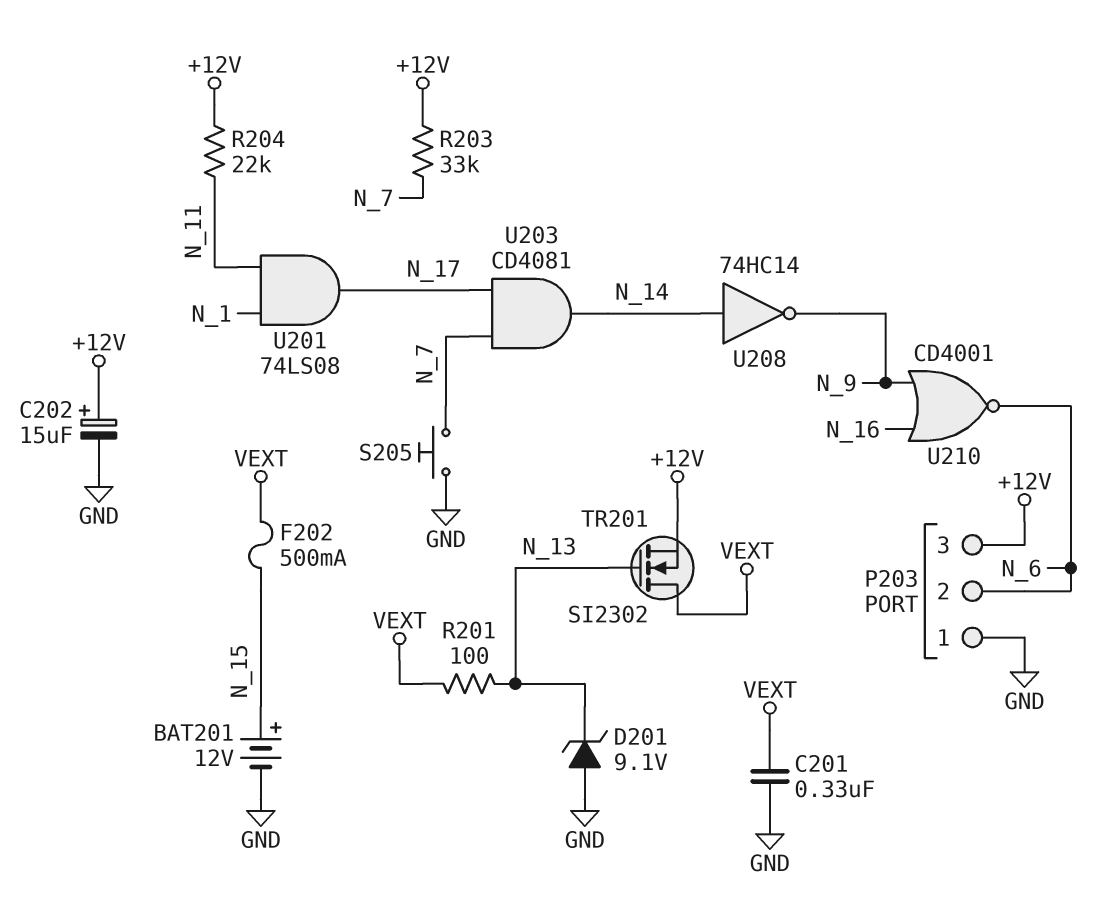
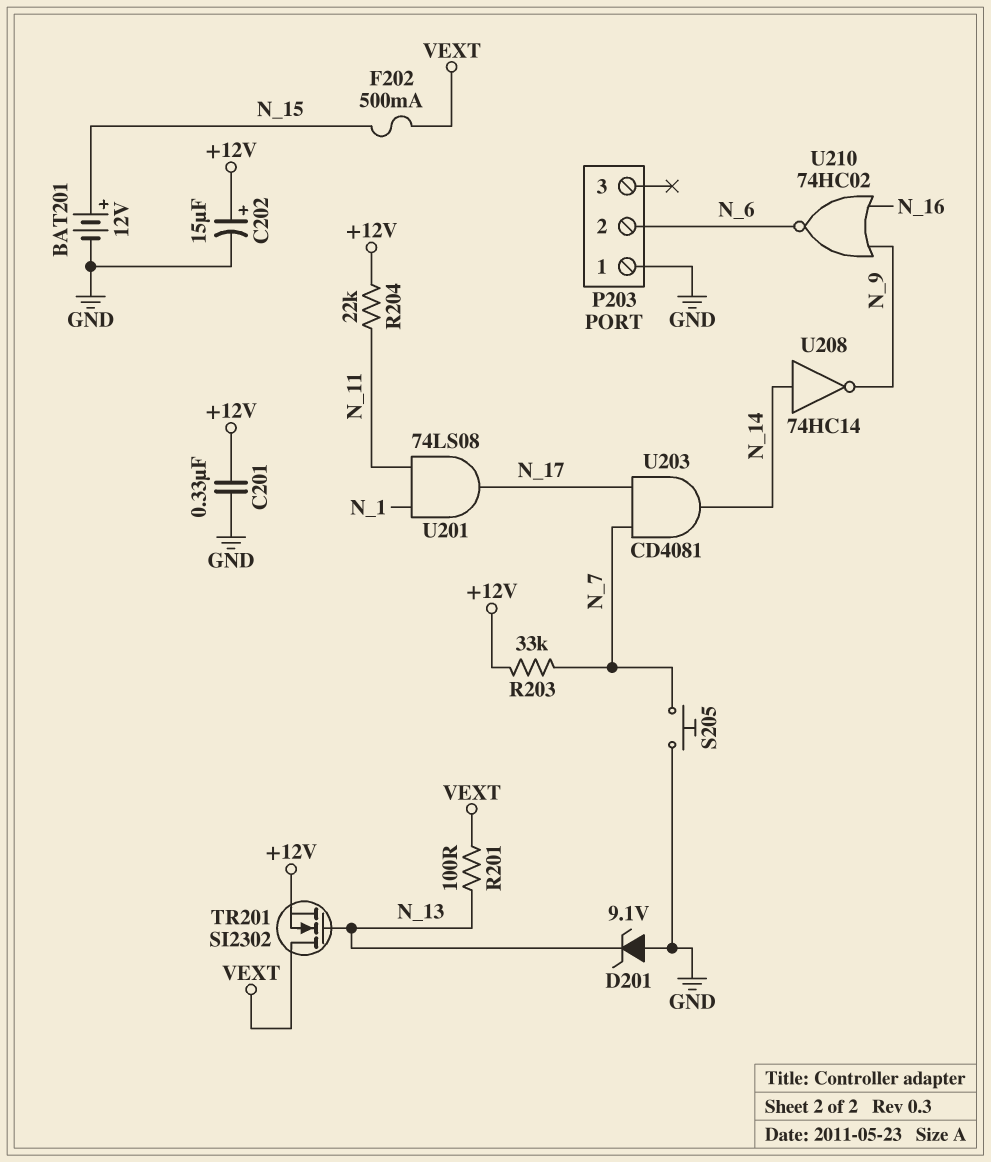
C201: 330nF (GND, VEXT) -> 330nF (+12V, GND)
P203 pin 3: +12V -> none
U210: NOR CD4001 (in N_9, in N_16, out N_6) -> NOR 74HC02 (in N_9, in N_16, out N_6)

